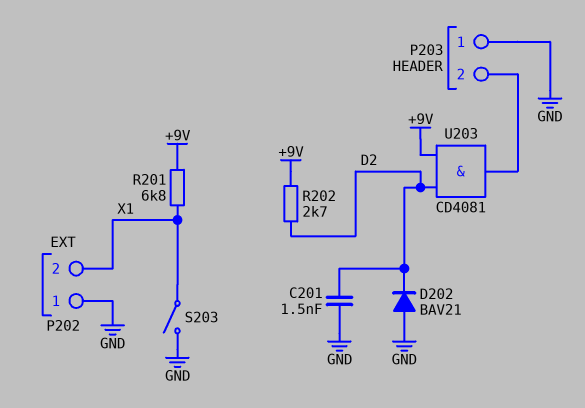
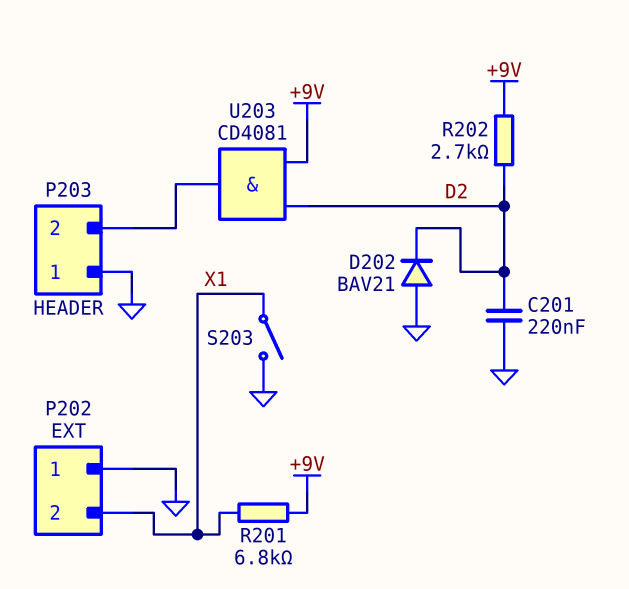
C201: 1.5nF (D2, GND) -> 220nF (D2, GND)

